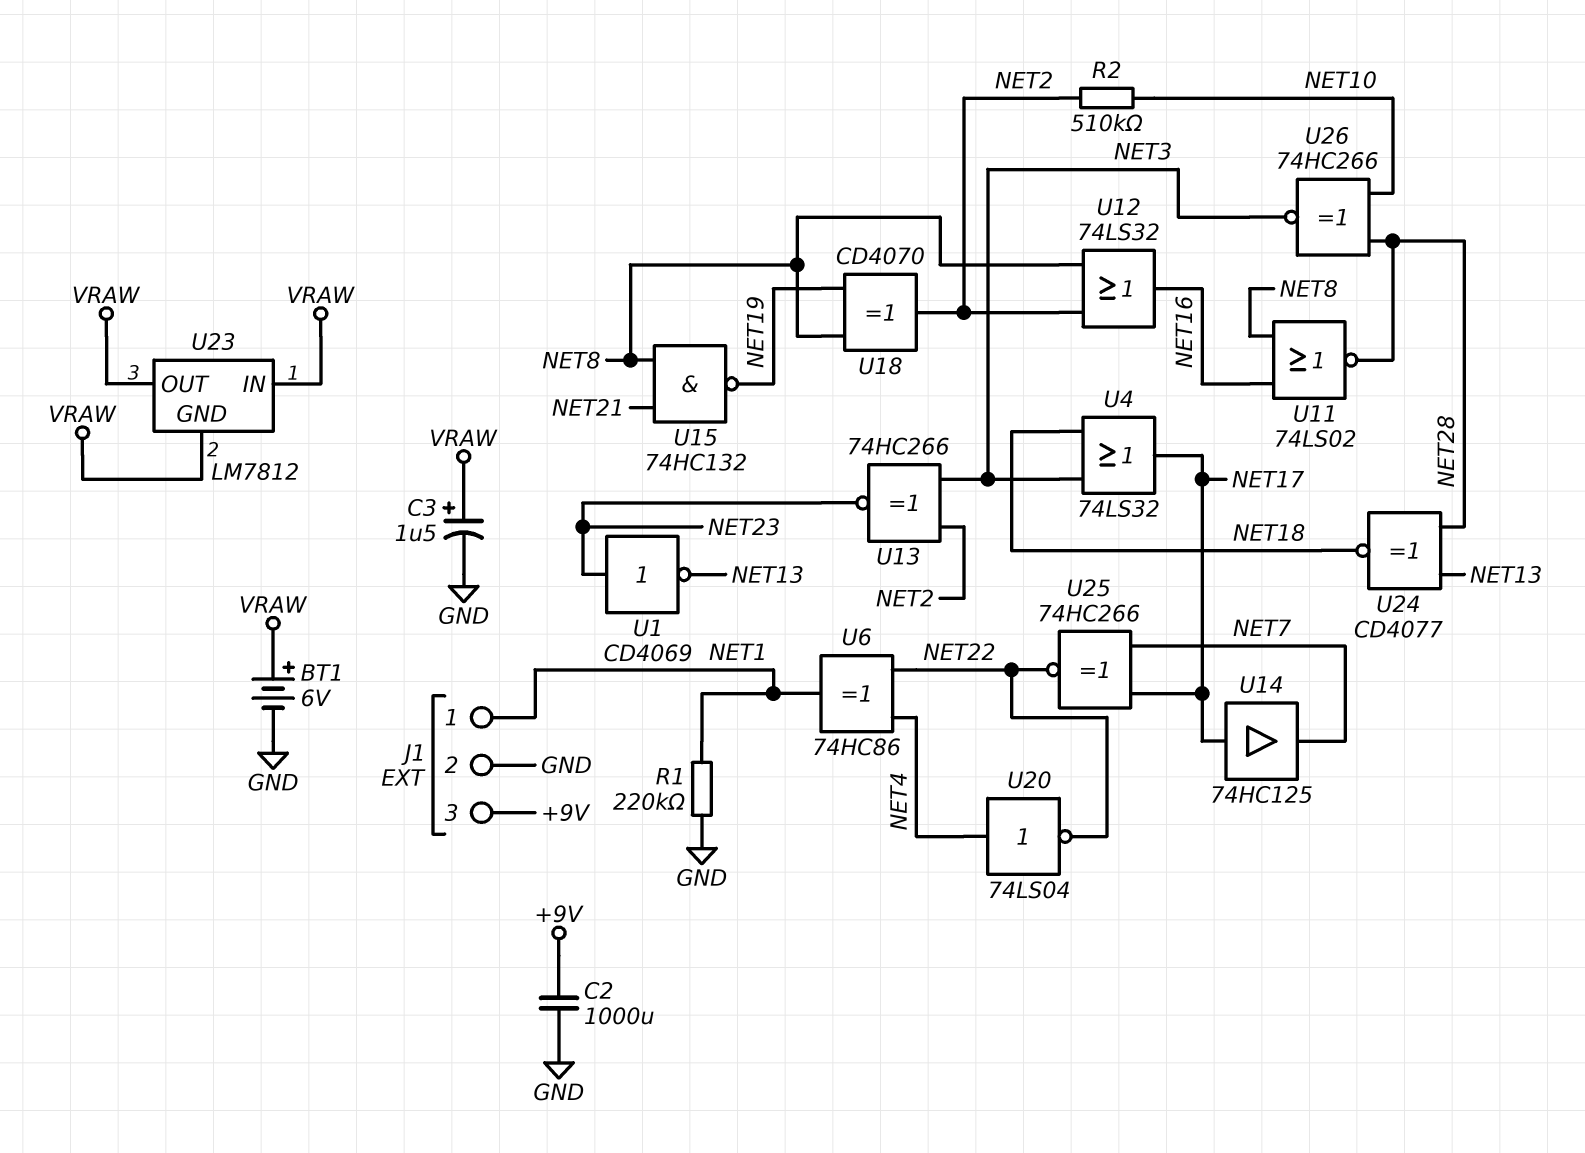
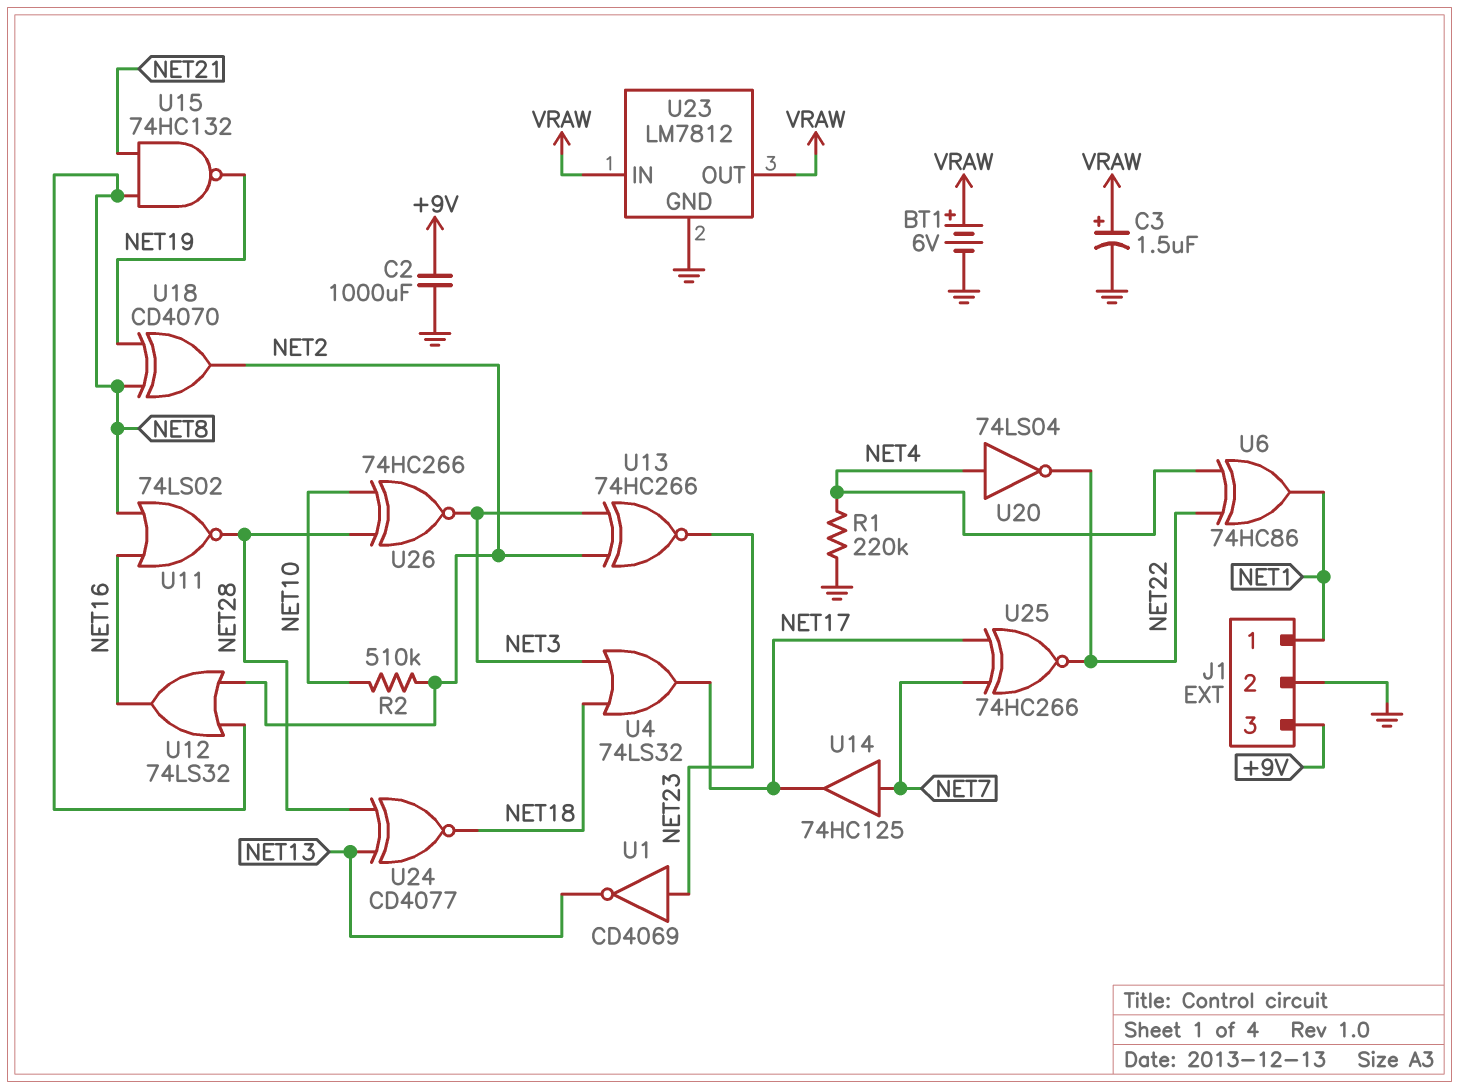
R1: 220k (GND, NET1) -> 220k (GND, NET4)
U14: buffer 74HC125 (in NET17, out NET7) -> buffer 74HC125 (in NET7, out NET17)
U23 pin GND: VRAW -> GND

